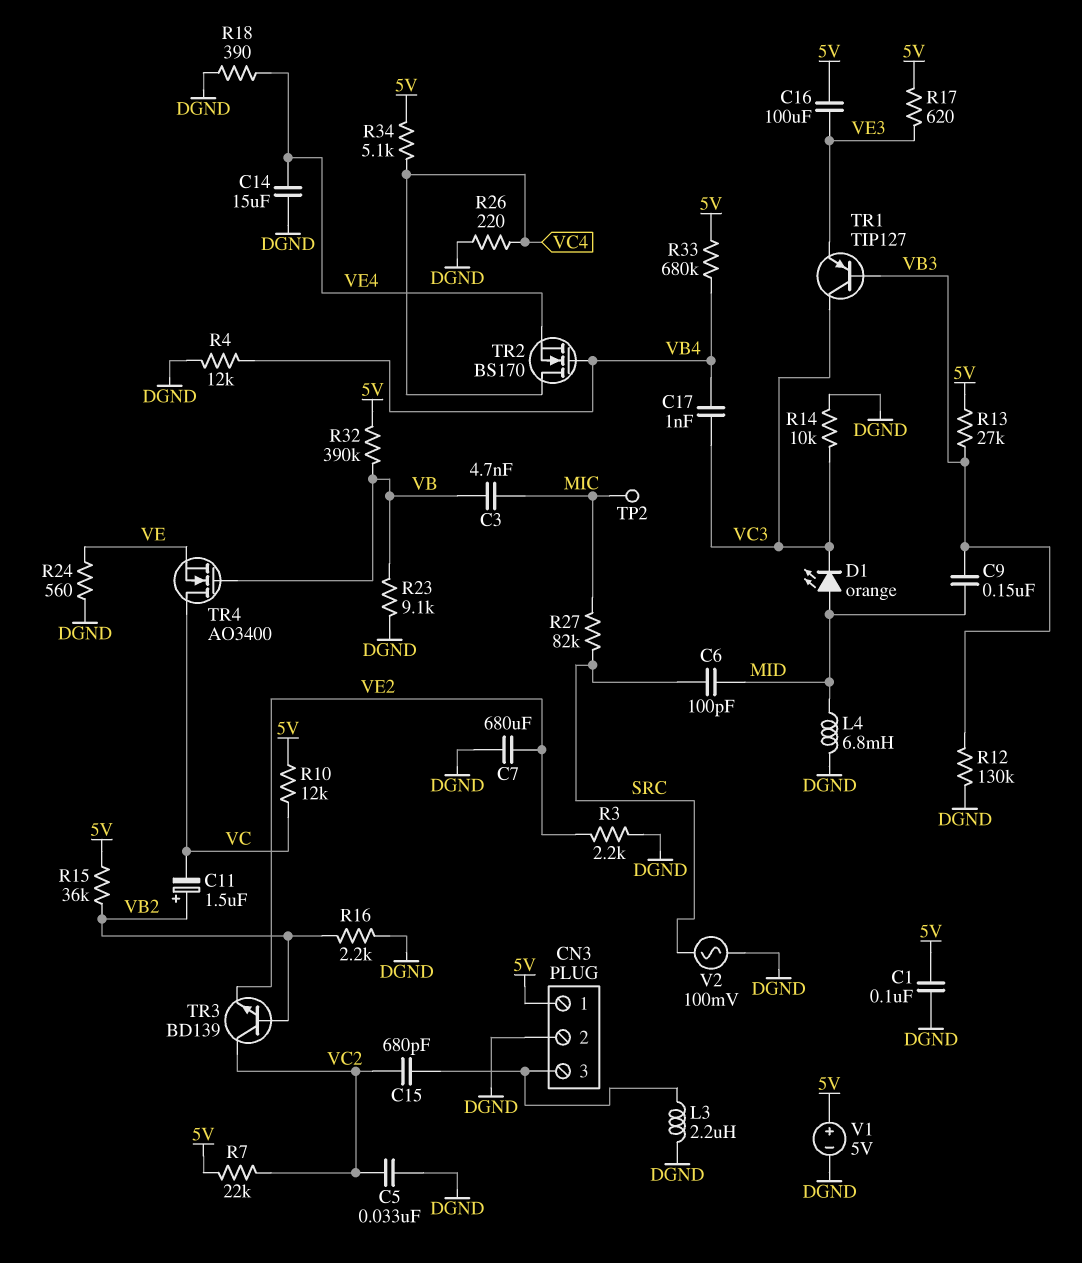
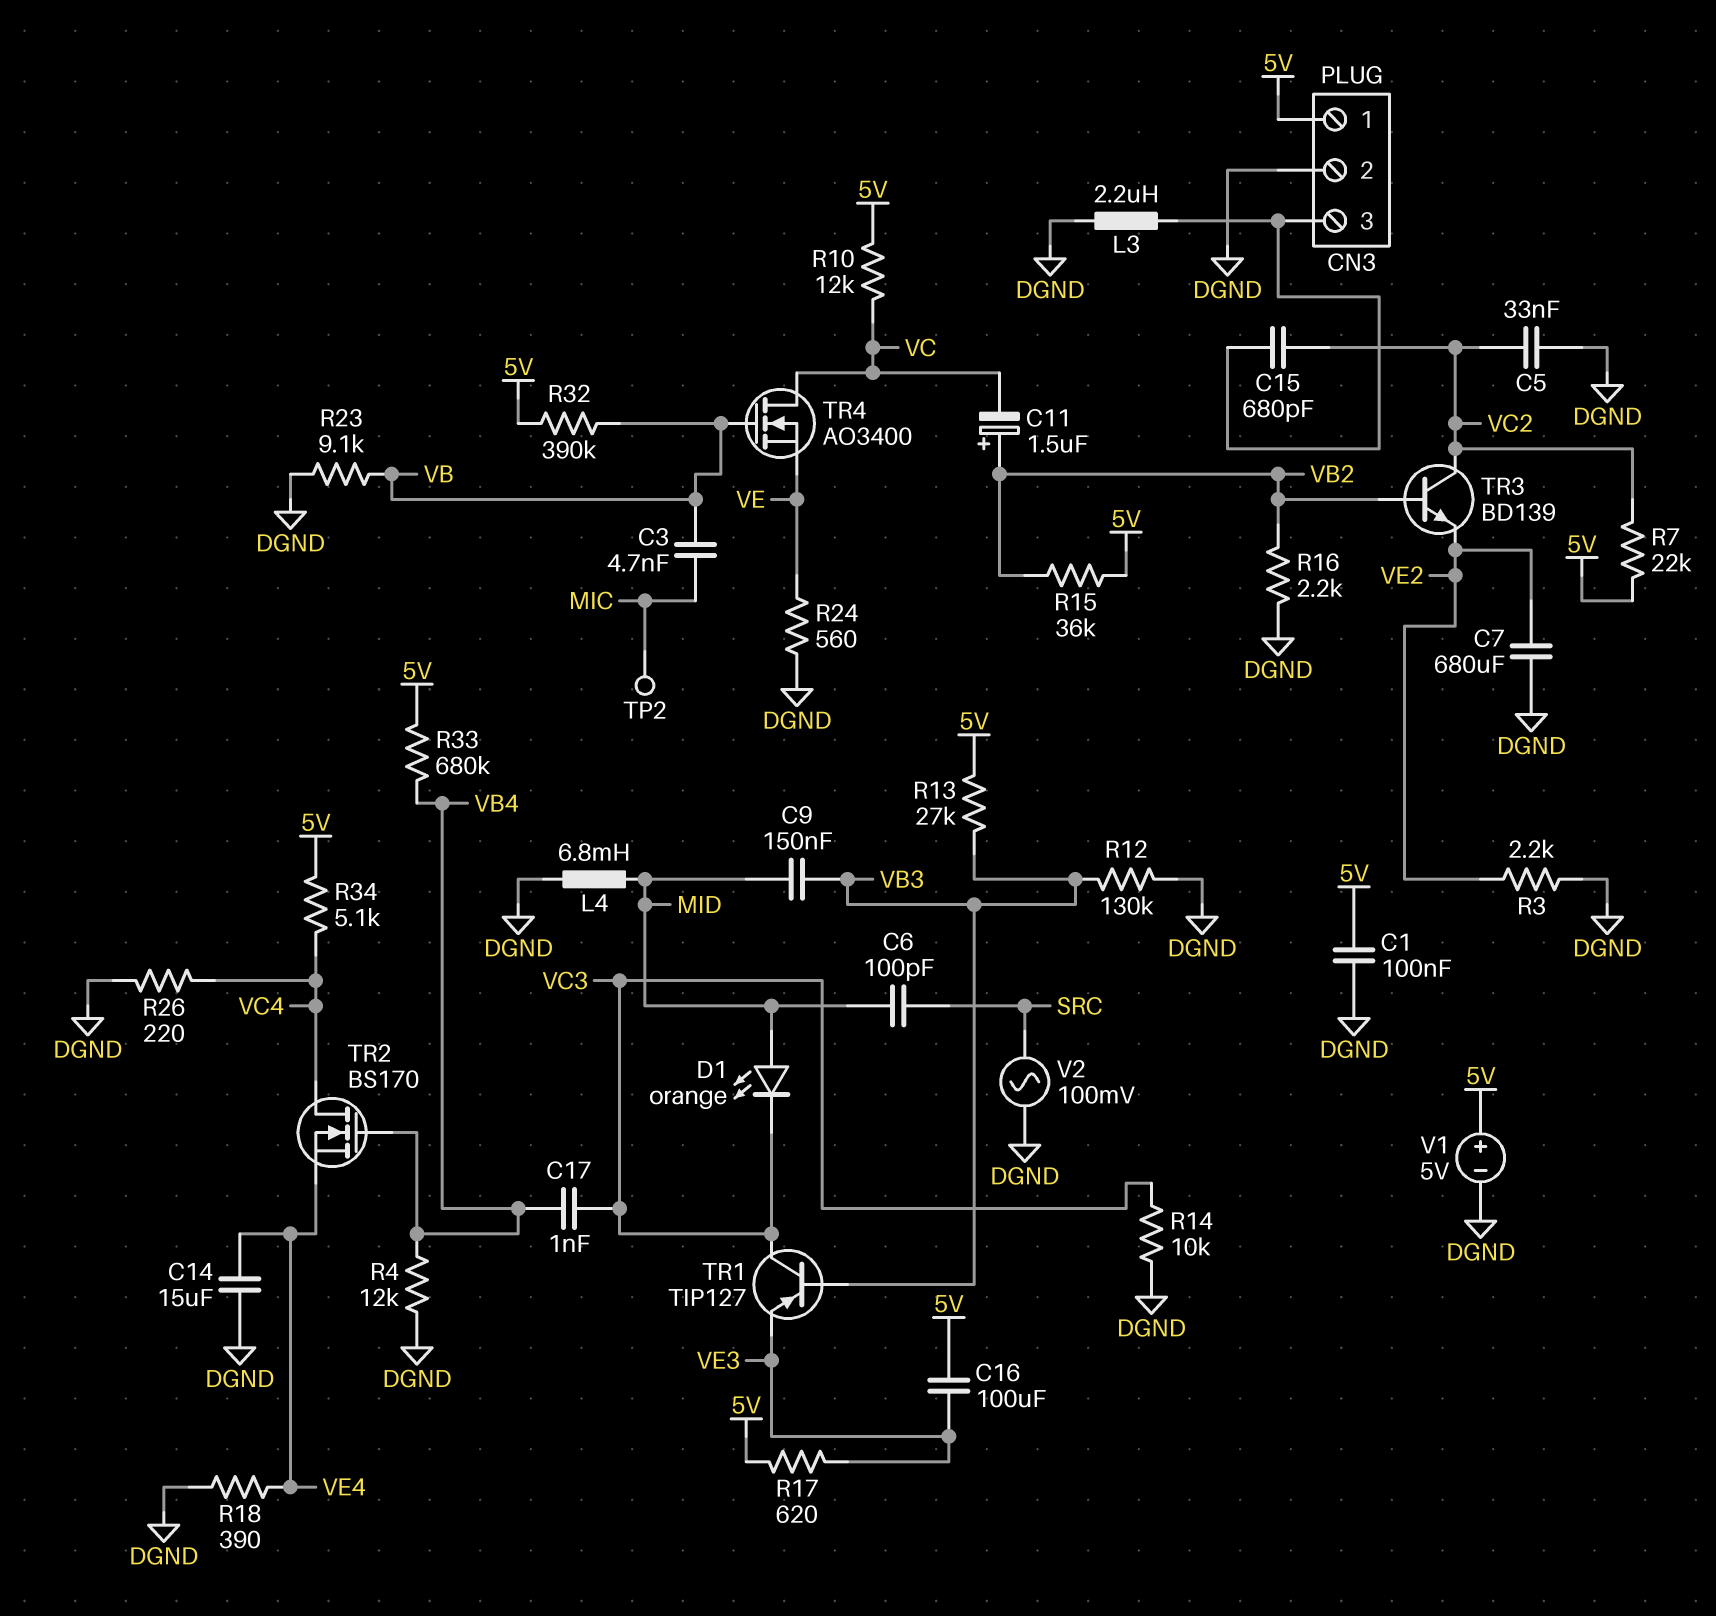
R27: 82k (MIC, SRC) -> none

